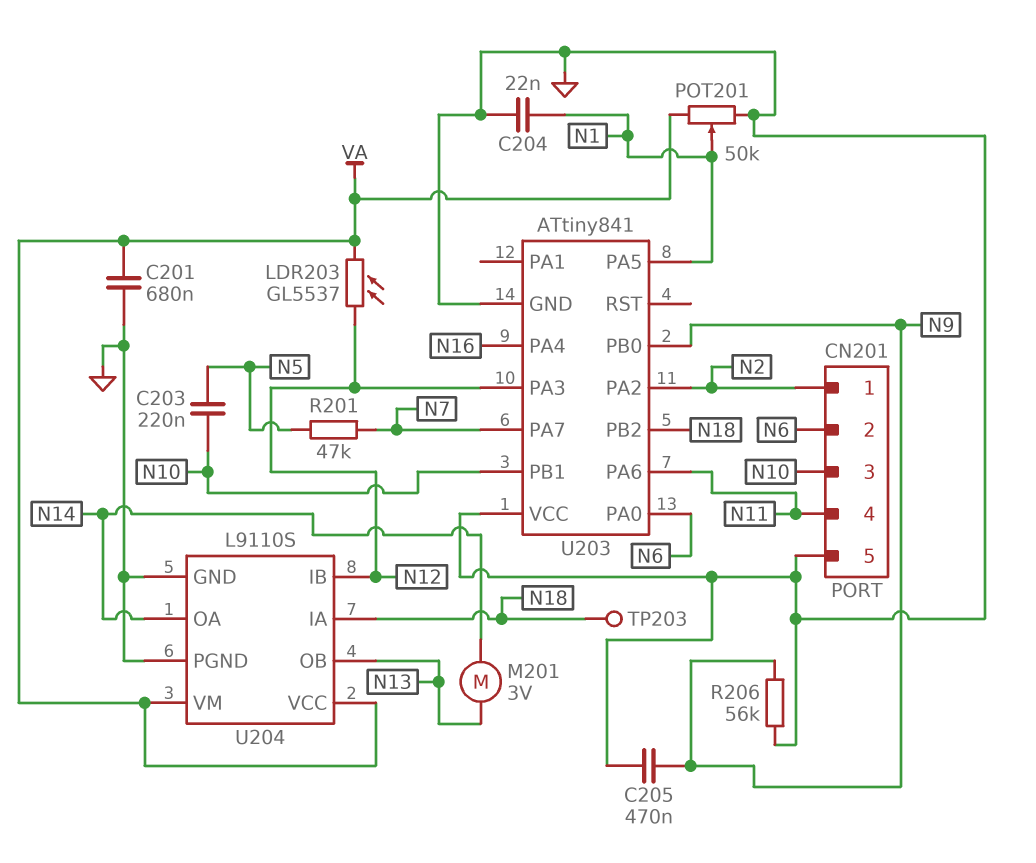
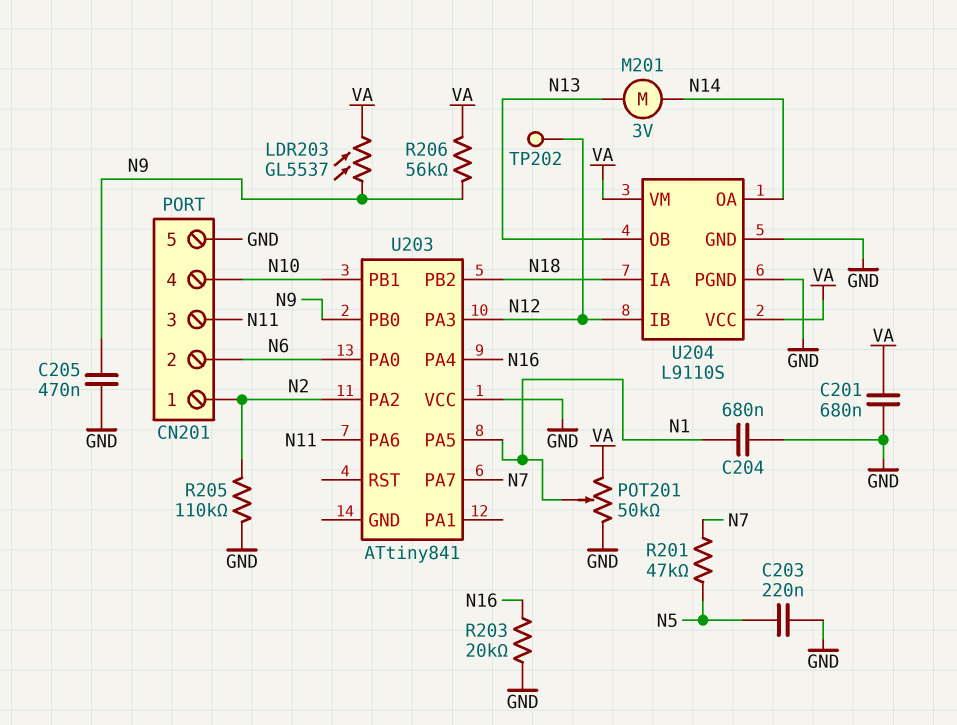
C203: 220nF (N5, N10) -> 220nF (GND, N5)
C204: 22nF (GND, N1) -> 680nF (GND, N1)
CN201 pin 3: N10 -> N11
CN201 pin 4: N11 -> N10
LDR203: GL5537 (N12, VA) -> GL5537 (N9, VA)
R203: none -> 20k (GND, N16)
R205: none -> 110k (GND, N2)
R206: 56k (GND, N9) -> 56k (N9, VA)
TP202: none -> test point (N12)
TP203: test point (N18) -> none
U203 pin GND: GND -> none

